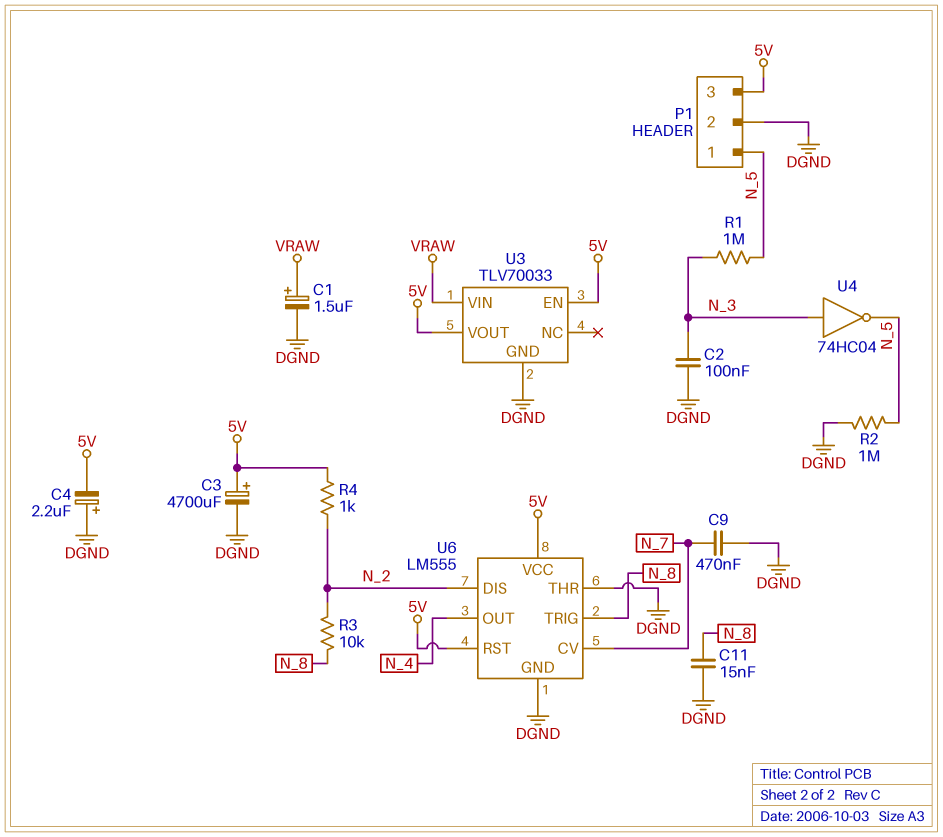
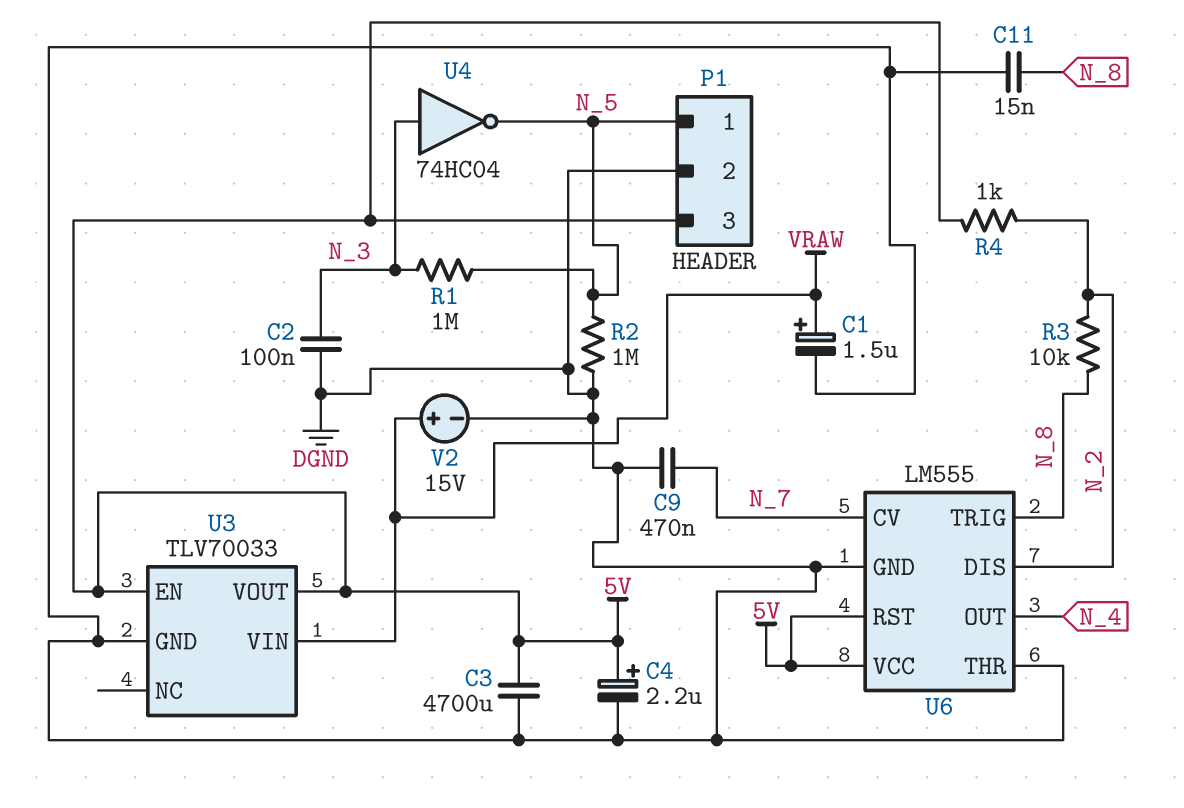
C3: 4700uF (plus 5V, minus DGND) -> 4700uF (5V, DGND)
C4: 2.2uF (plus DGND, minus 5V) -> 2.2uF (plus 5V, minus DGND)
V2: none -> 15V (plus VRAW, minus DGND)

